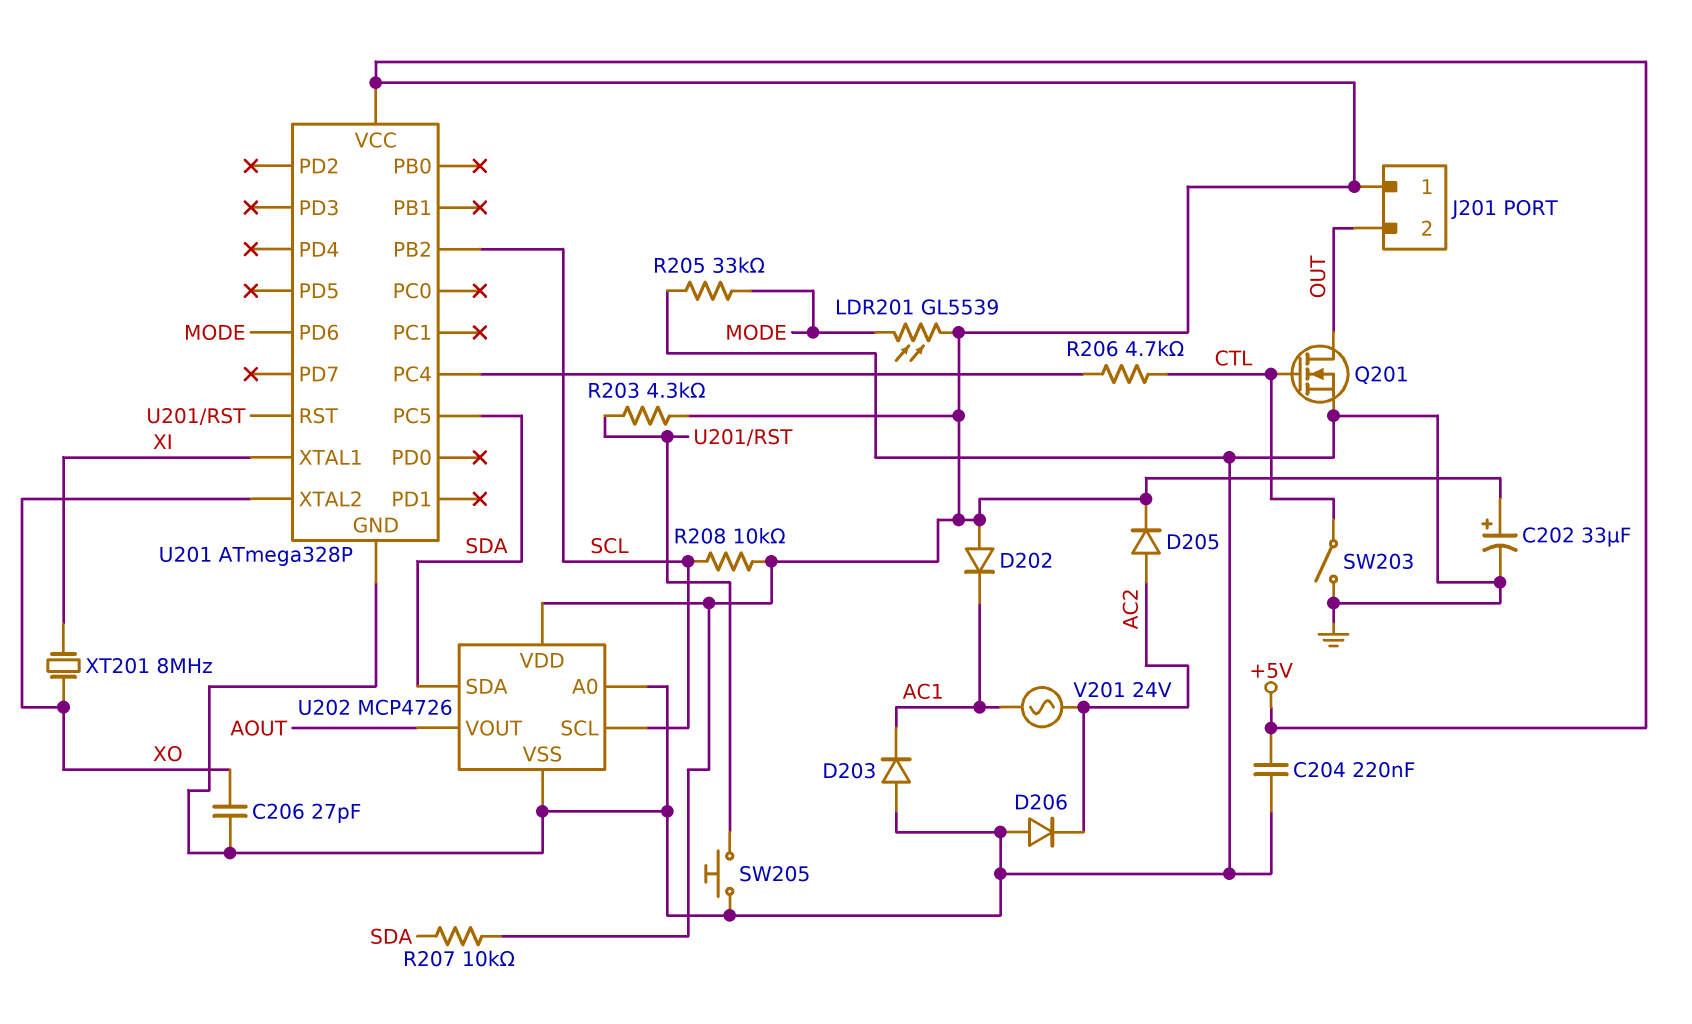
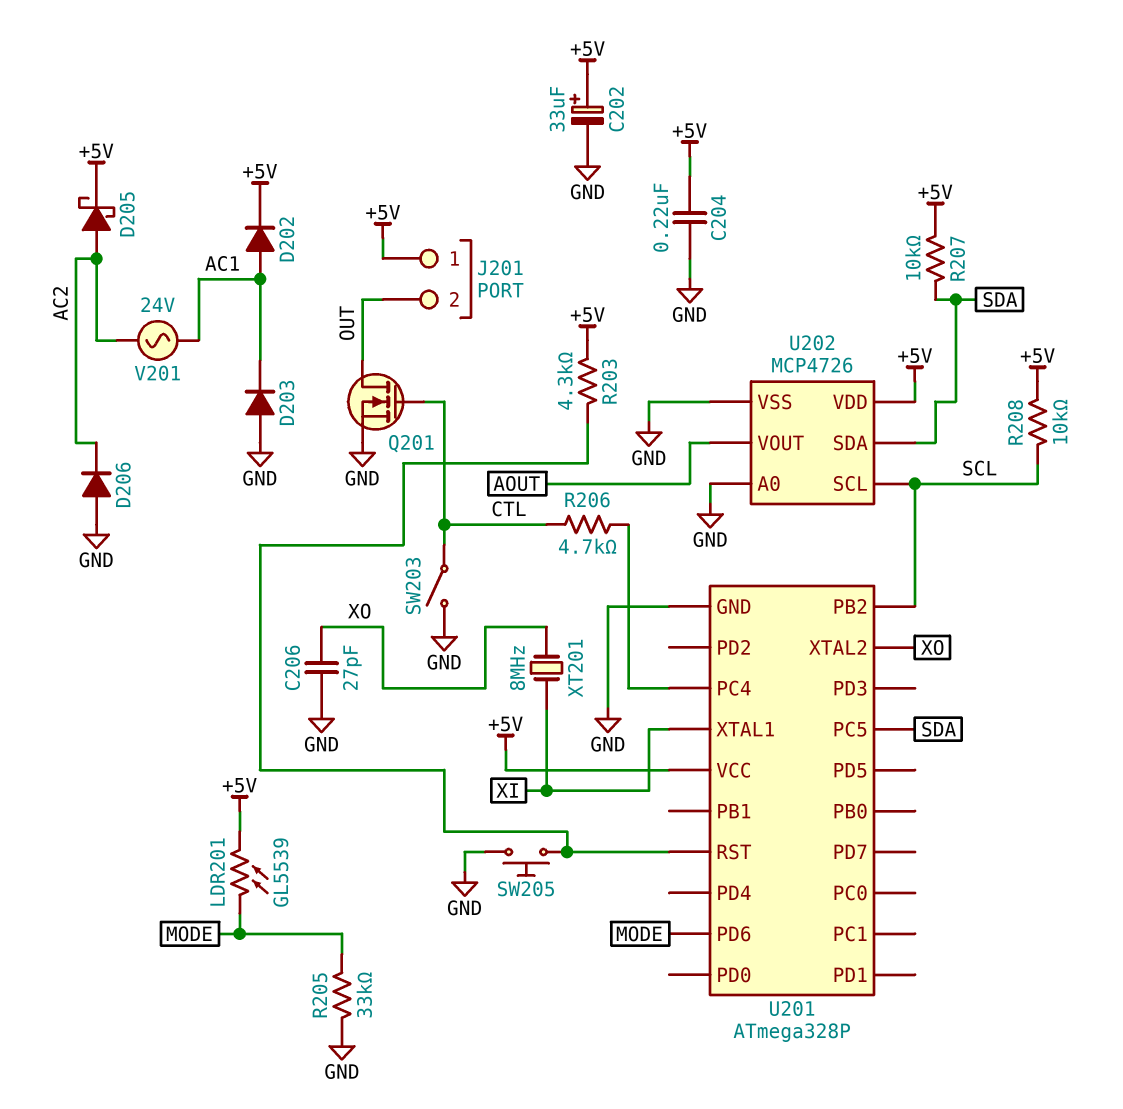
D202: diode (A +5V, K AC1) -> diode (A AC1, K +5V)
D205: diode (A AC2, K +5V) -> schottky (A AC2, K +5V)

